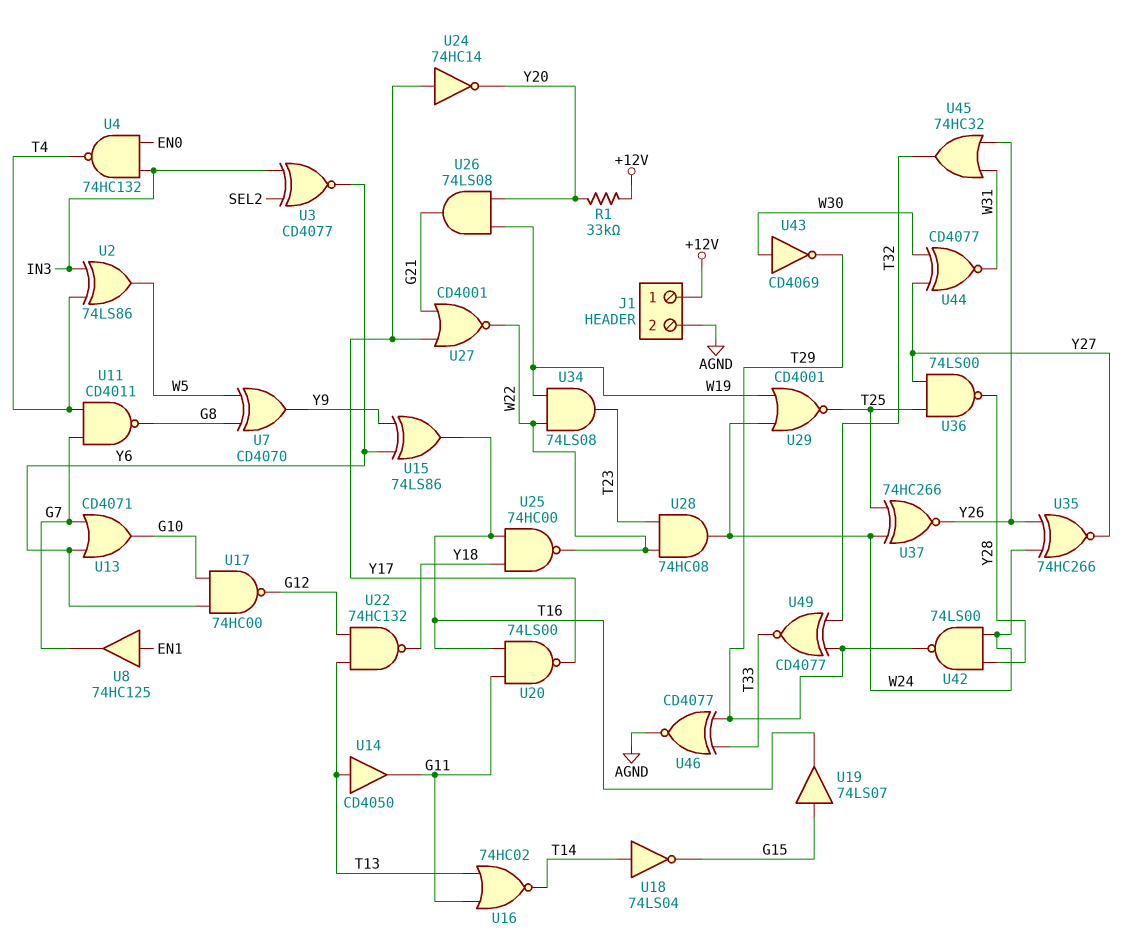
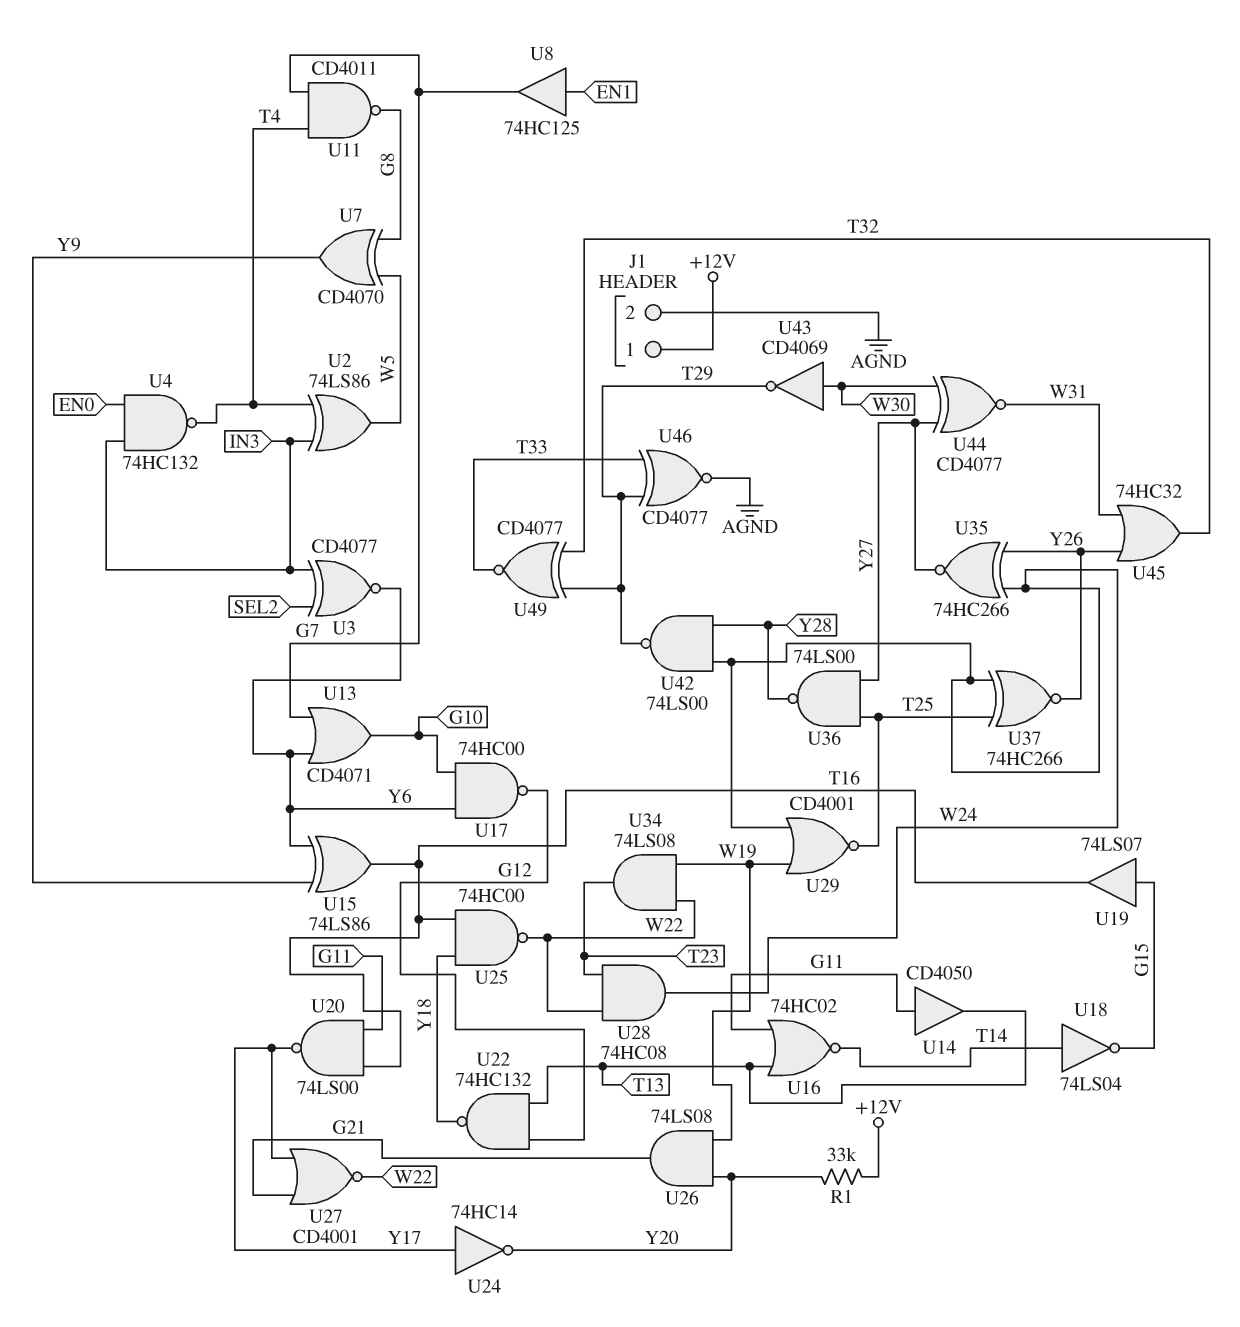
U14: buffer CD4050 (in T13, out G11) -> buffer CD4050 (in G11, out T13)

